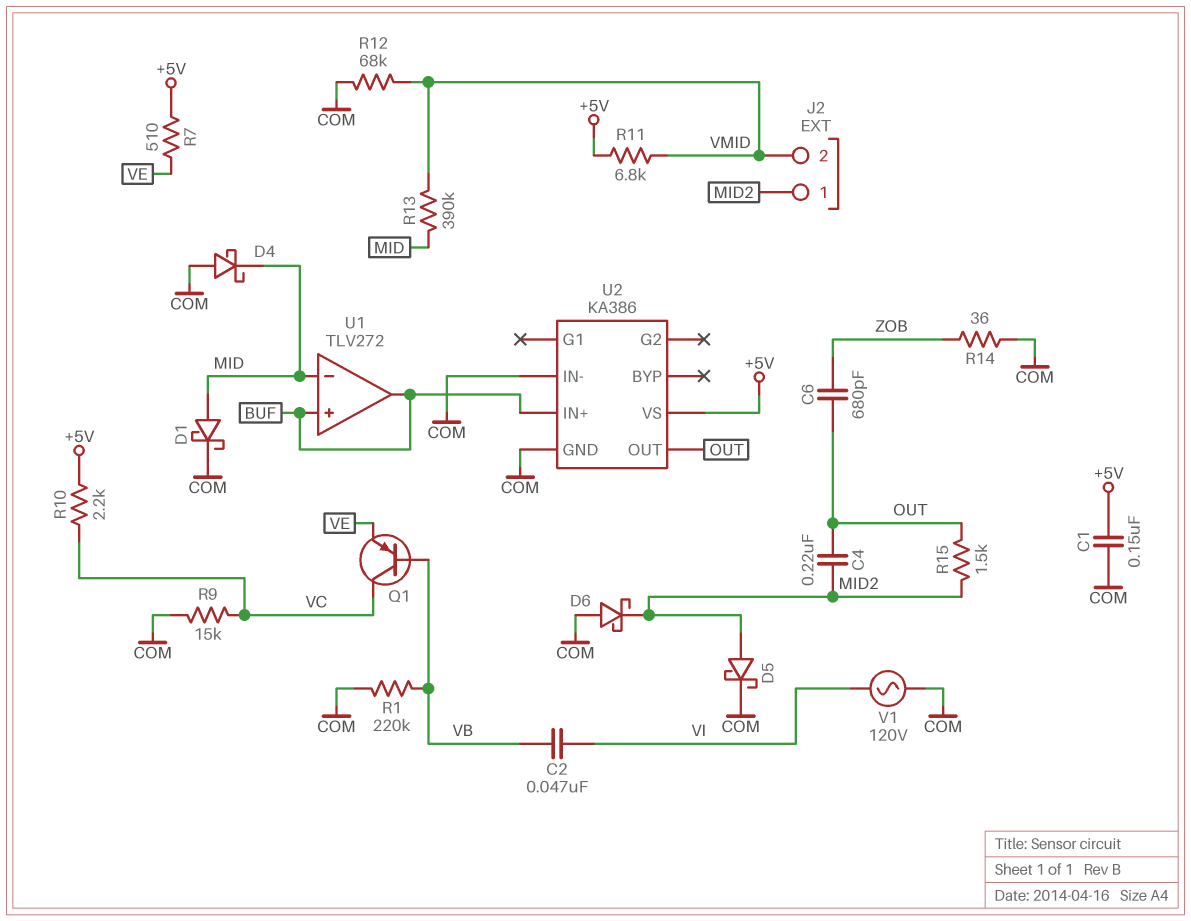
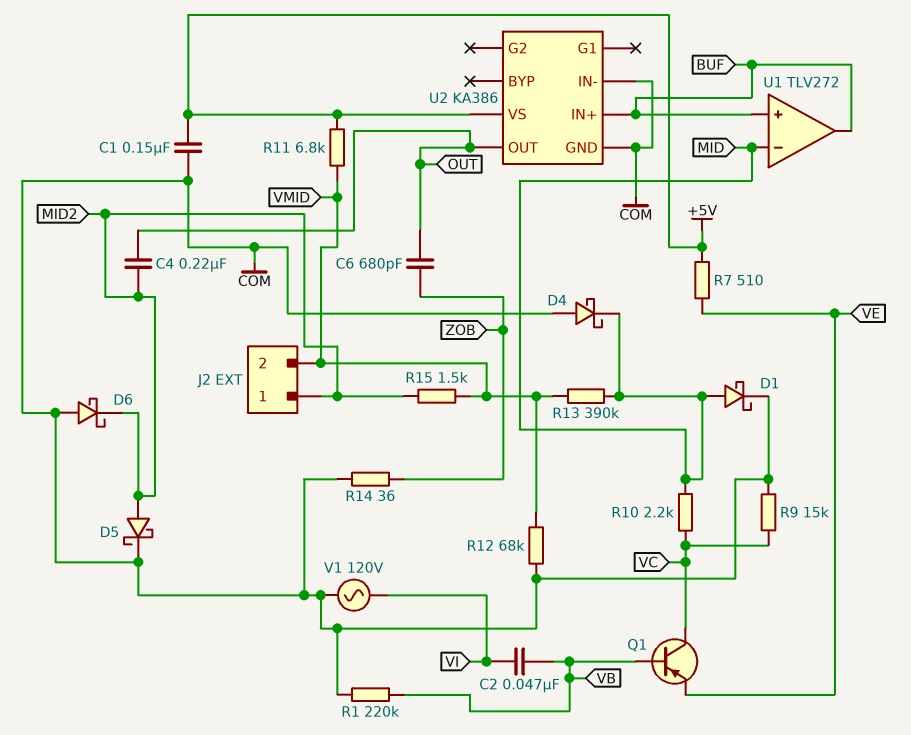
R10: 2.2k (+5V, VC) -> 2.2k (MID, VC)
R15: 1.5k (MID2, OUT) -> 1.5k (MID2, VMID)

